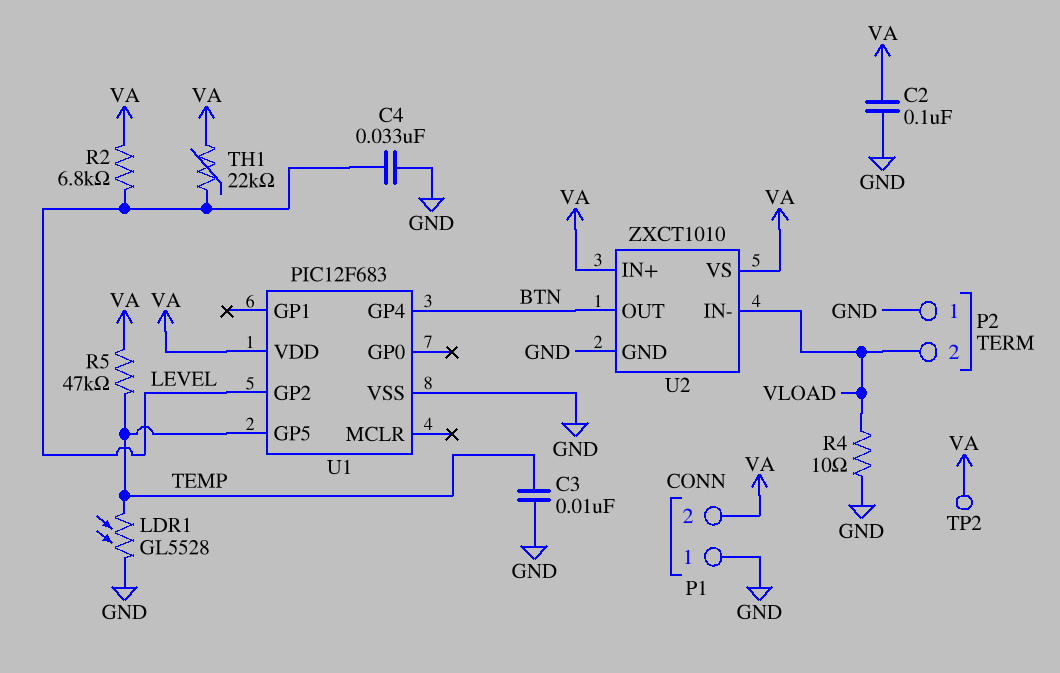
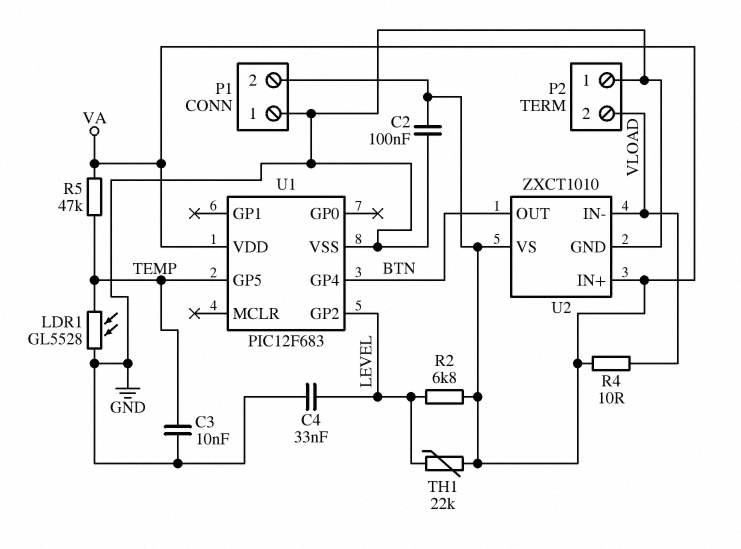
R4: 10 (GND, VLOAD) -> 10 (VA, VLOAD)
TP2: test point (VA) -> none

